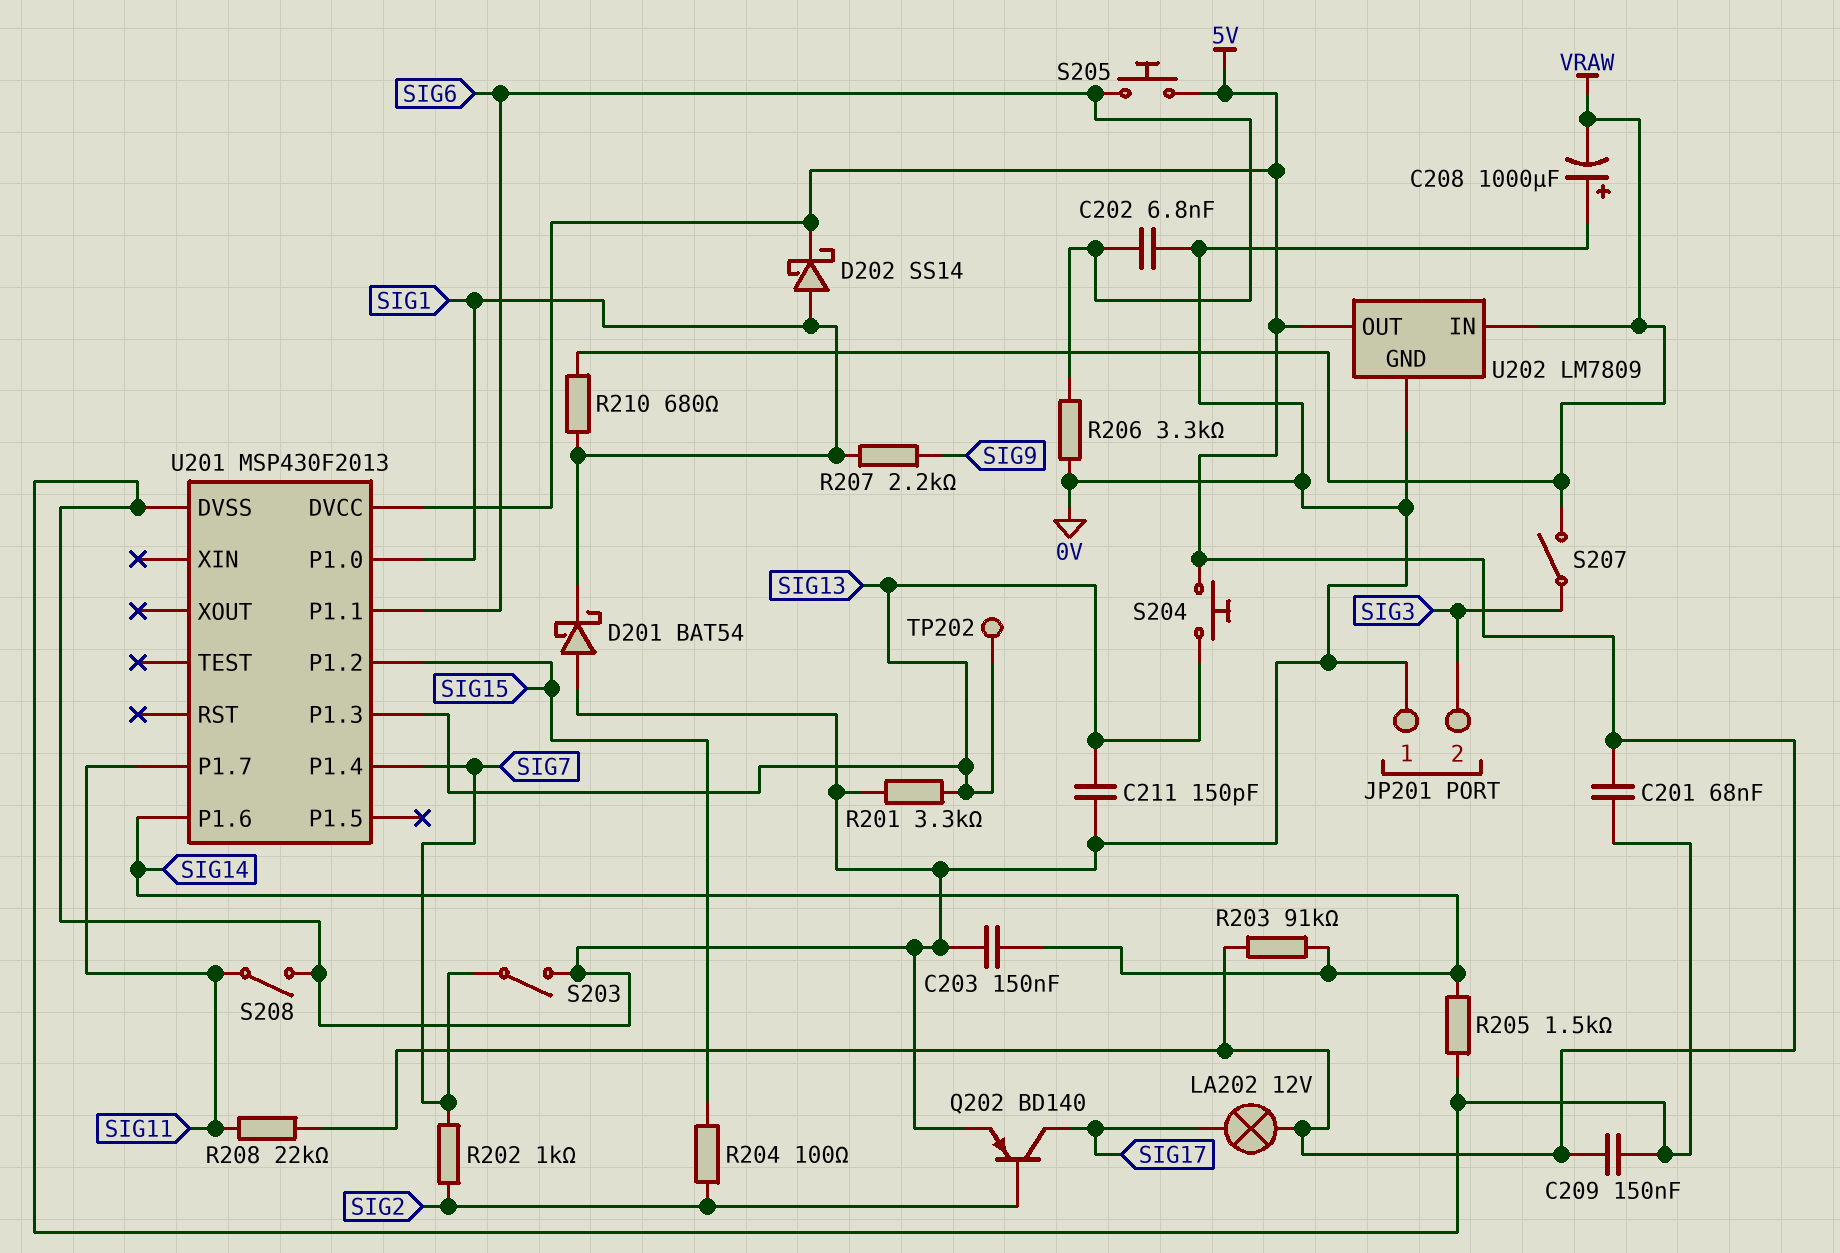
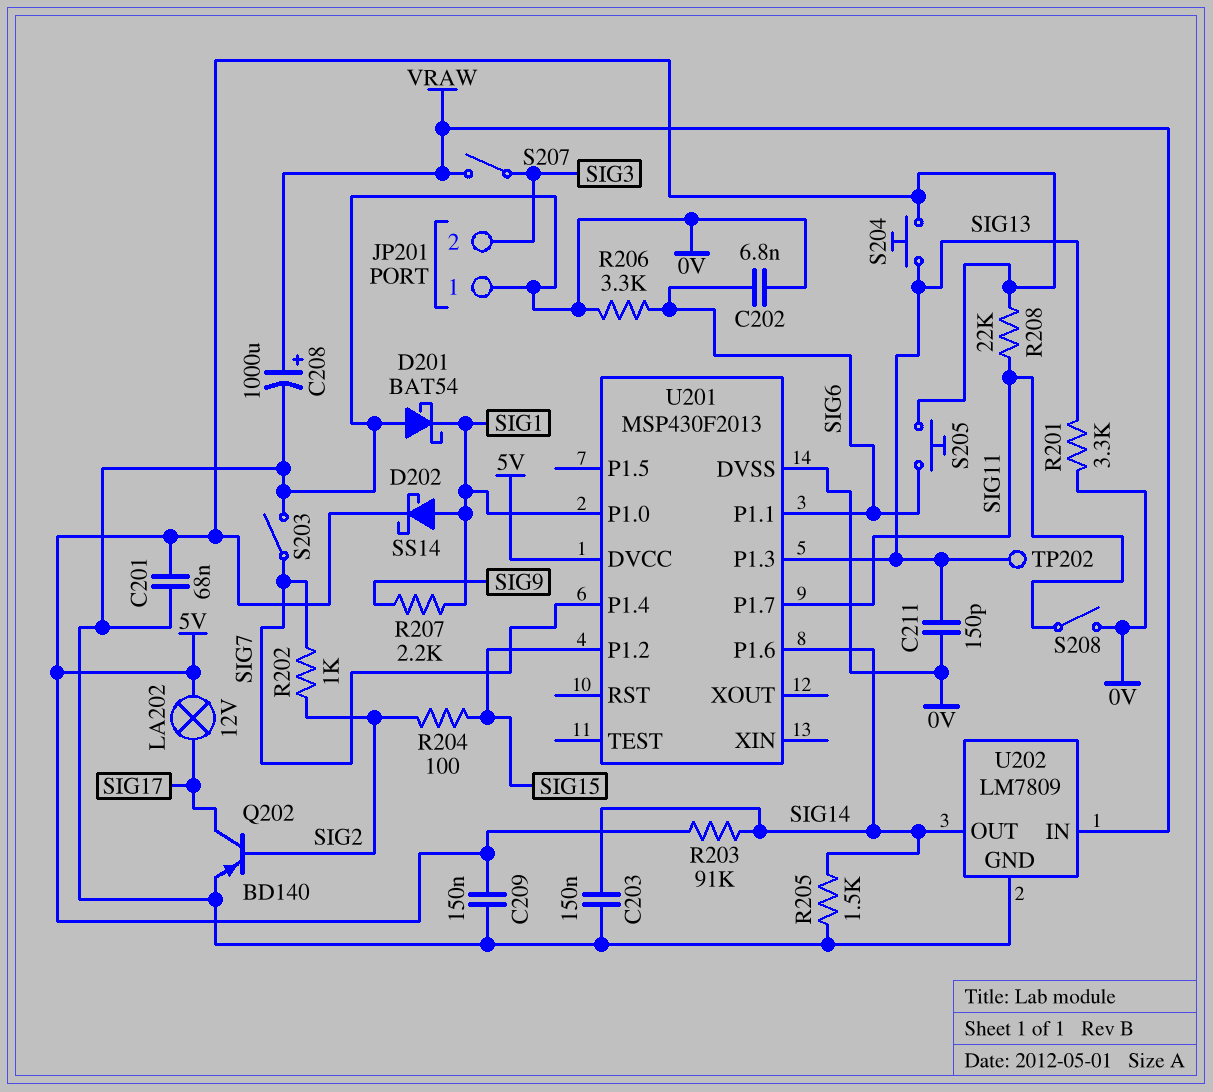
C208: 1000uF (plus 0V, minus VRAW) -> 1000uF (plus VRAW, minus 0V)
R210: 680 (SIG1, VRAW) -> none
U202 pin OUT: 5V -> SIG14

